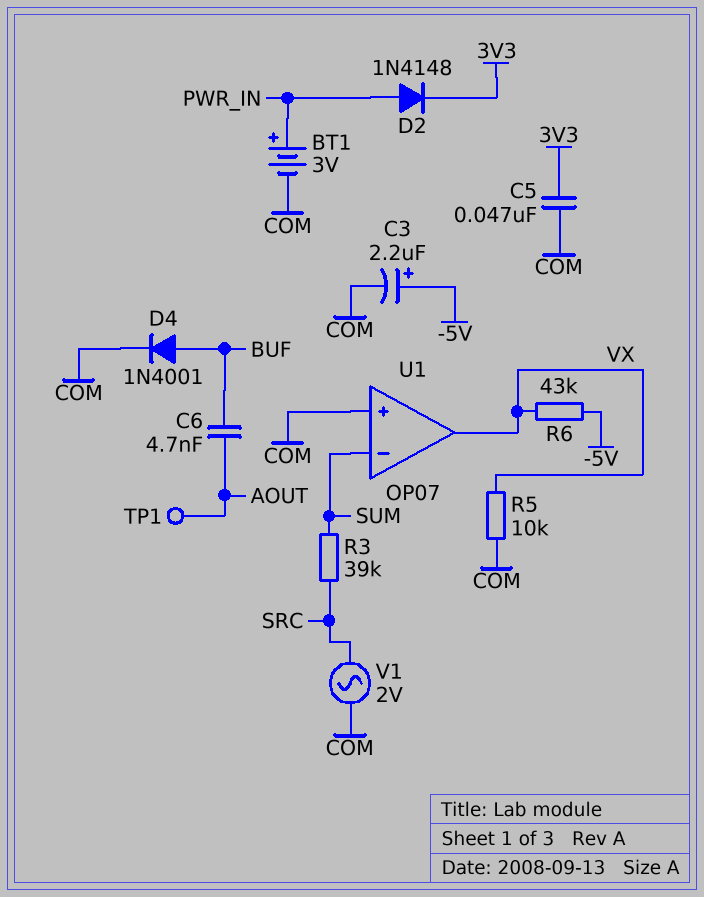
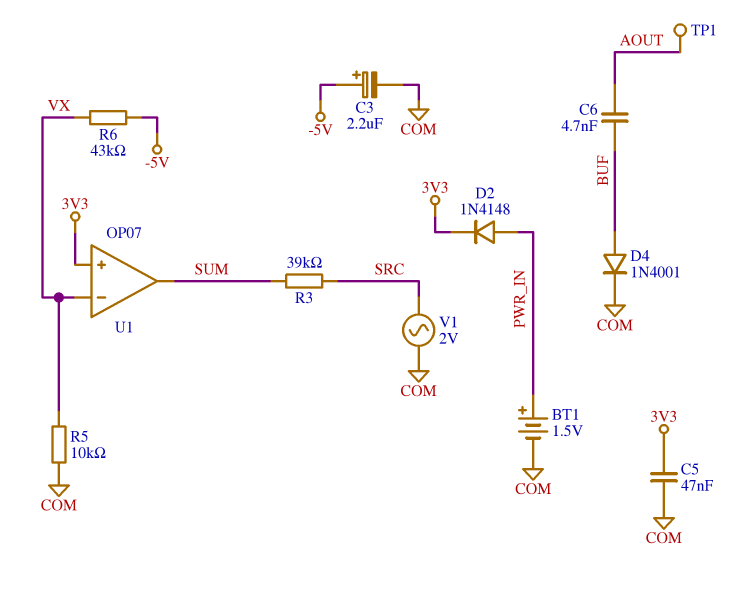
BT1: 3V (plus PWR_IN, minus COM) -> 1.5V (plus PWR_IN, minus COM)
U1 pin in+: COM -> 3V3
U1 pin in-: SUM -> VX
U1 pin out: VX -> SUM

